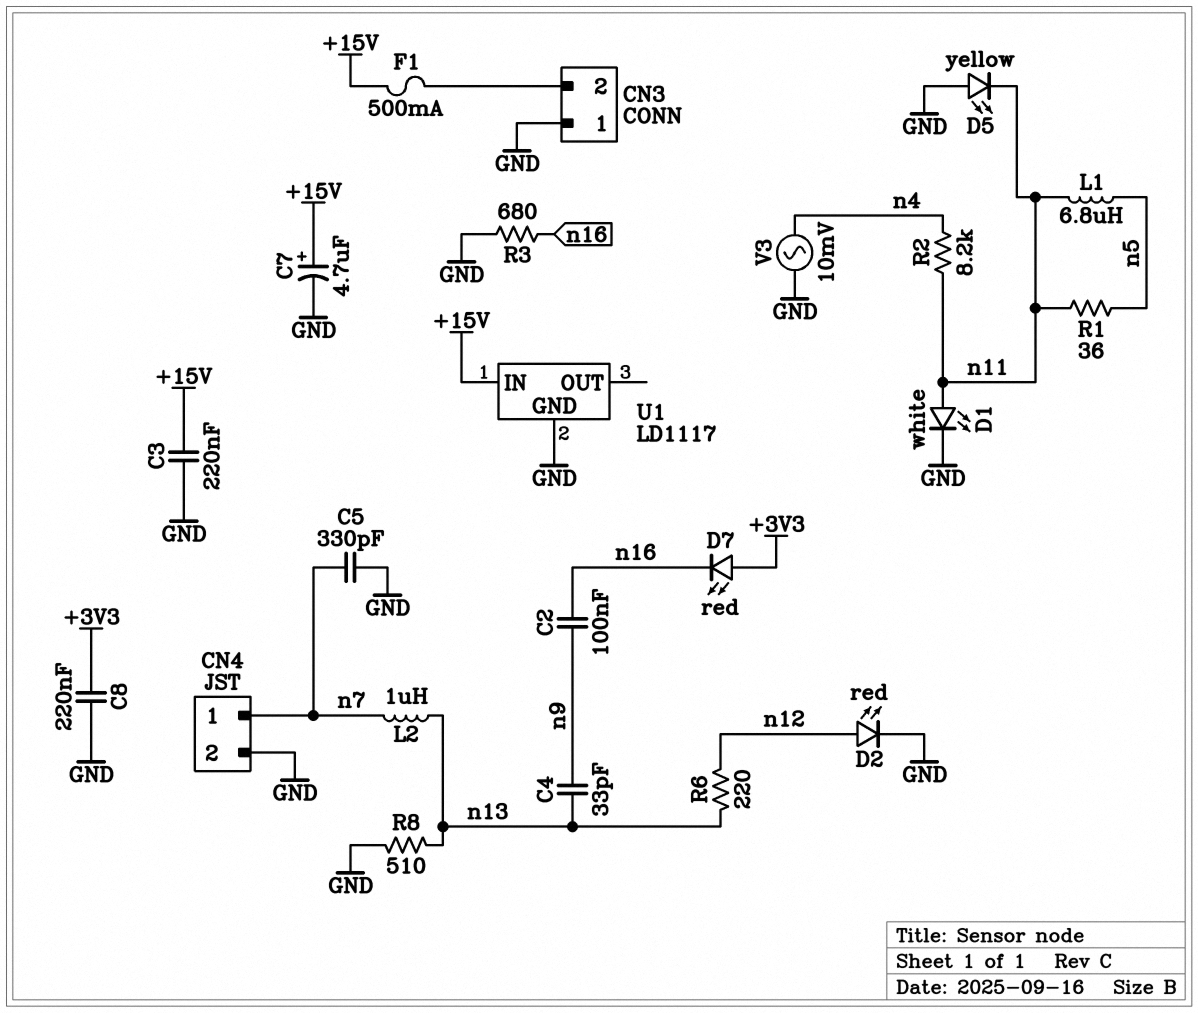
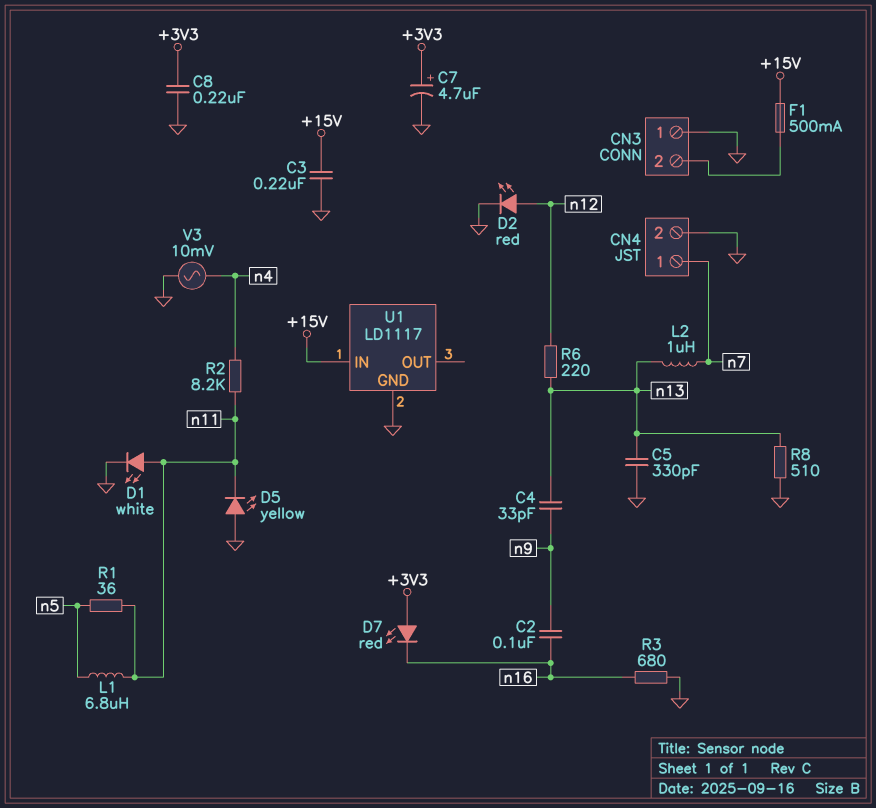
C5: 330pF (GND, n7) -> 330pF (GND, n13)
C7: 4.7uF (plus +15V, minus GND) -> 4.7uF (plus +3V3, minus GND)

